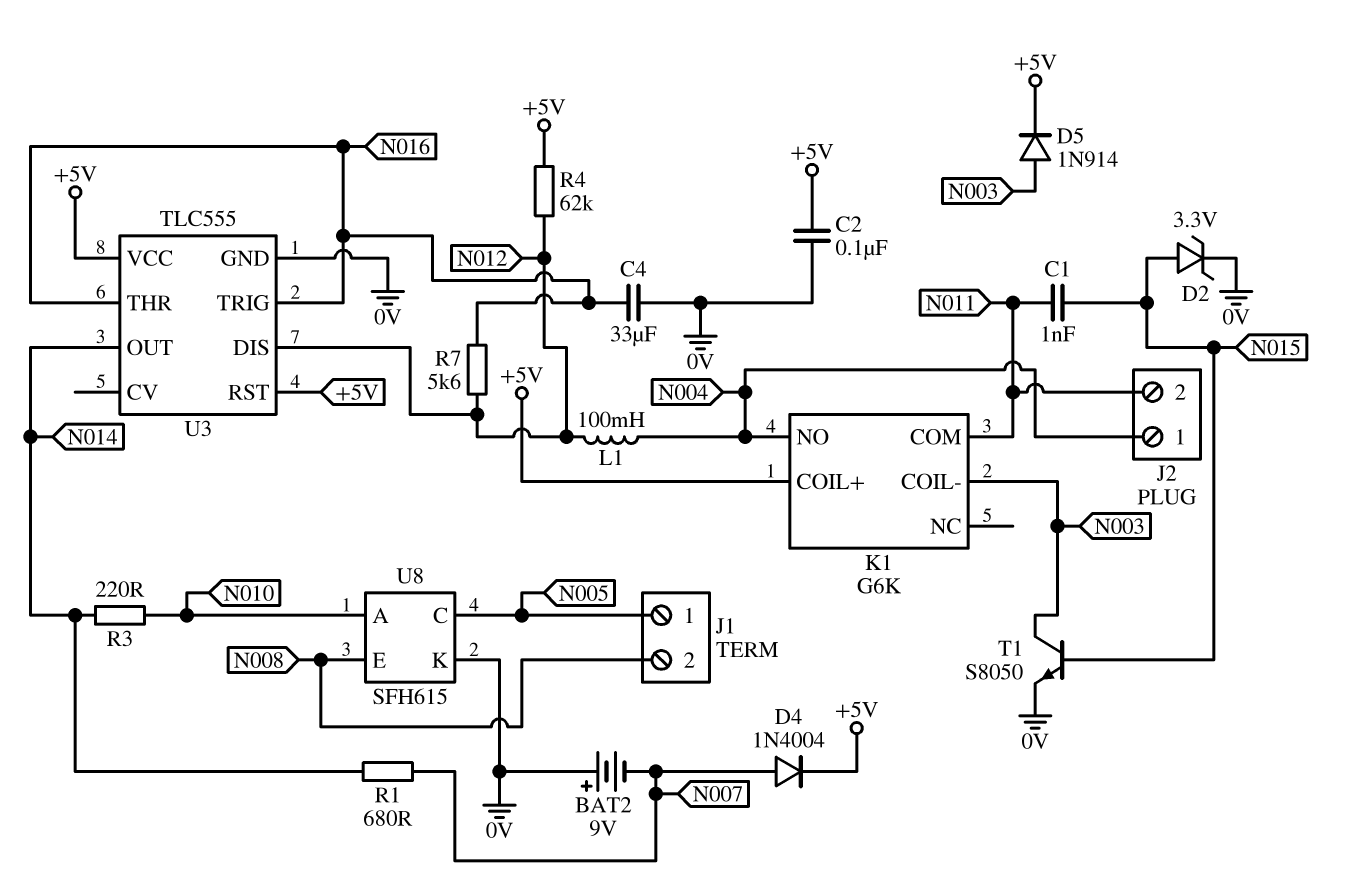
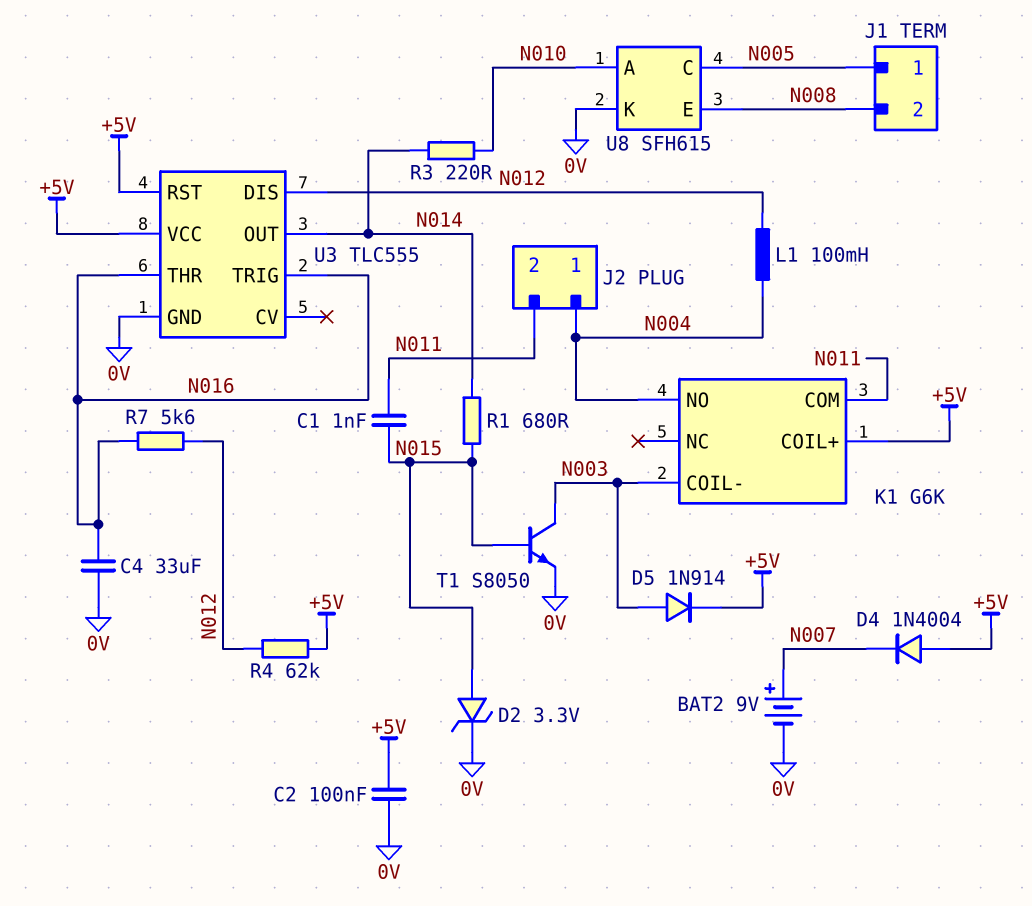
BAT2: 9V (plus 0V, minus N007) -> 9V (plus N007, minus 0V)
D4: diode 1N4004 (A N007, K +5V) -> diode 1N4004 (A +5V, K N007)
R1: 680 (N007, N014) -> 680 (N014, N015)

